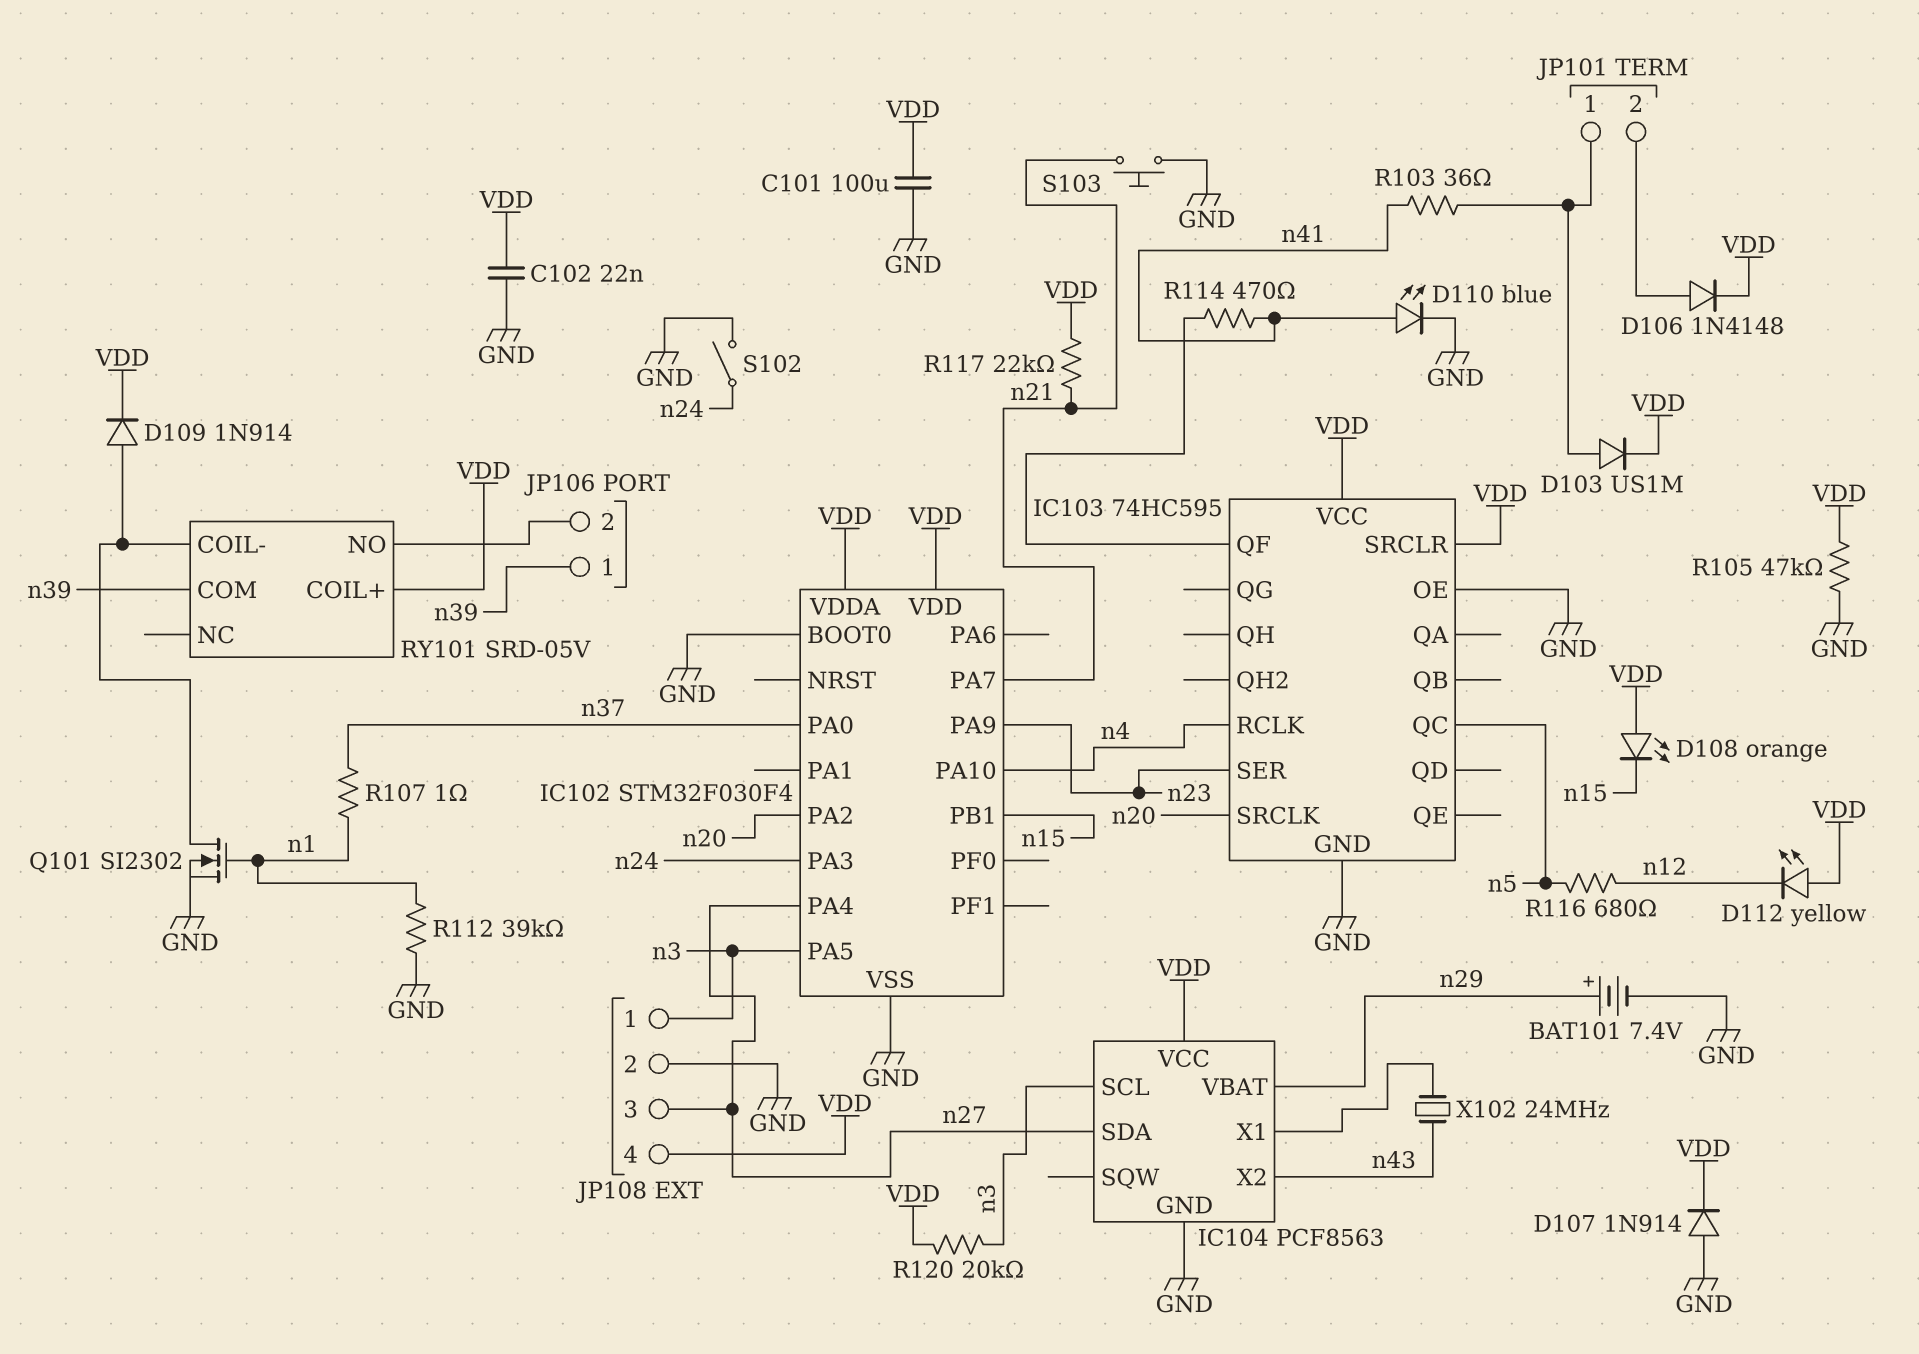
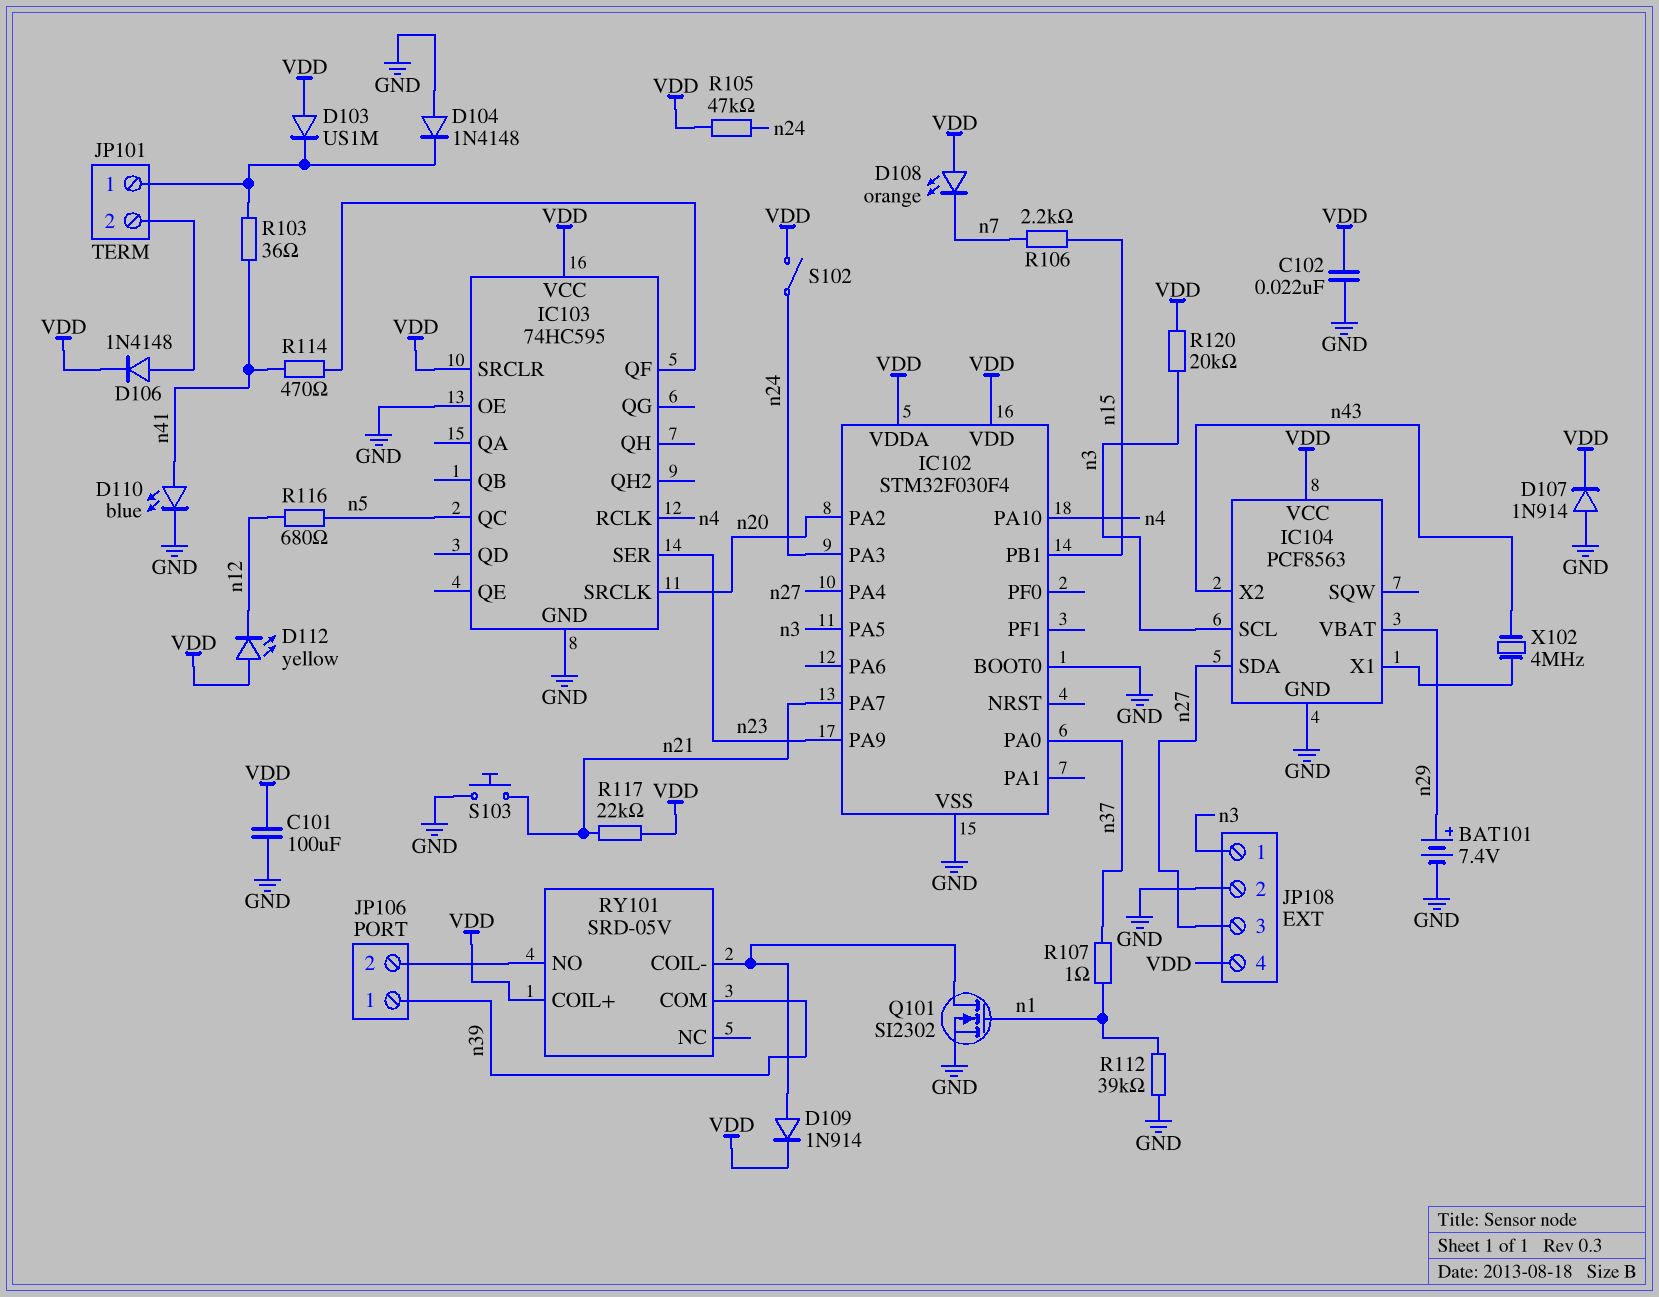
D103: diode US1M (A JP101/1, K VDD) -> diode US1M (A VDD, K JP101/1)
D104: none -> diode 1N4148 (A GND, K JP101/1)
D108: LED orange (A VDD, K n15) -> LED orange (A VDD, K n7)
R105: 47k (GND, VDD) -> 47k (VDD, n24)
R106: none -> 2.2k (n7, n15)
S102: switch (GND, n24) -> switch (VDD, n24)
X102: 24MHz (IC104/X1, n43) -> 4MHz (IC104/X1, n43)

